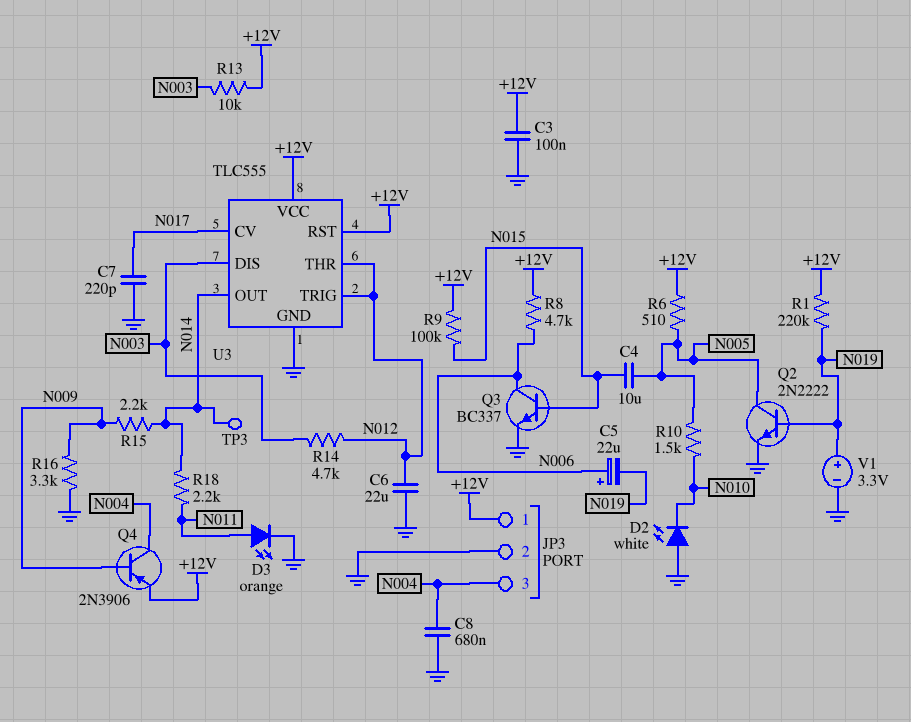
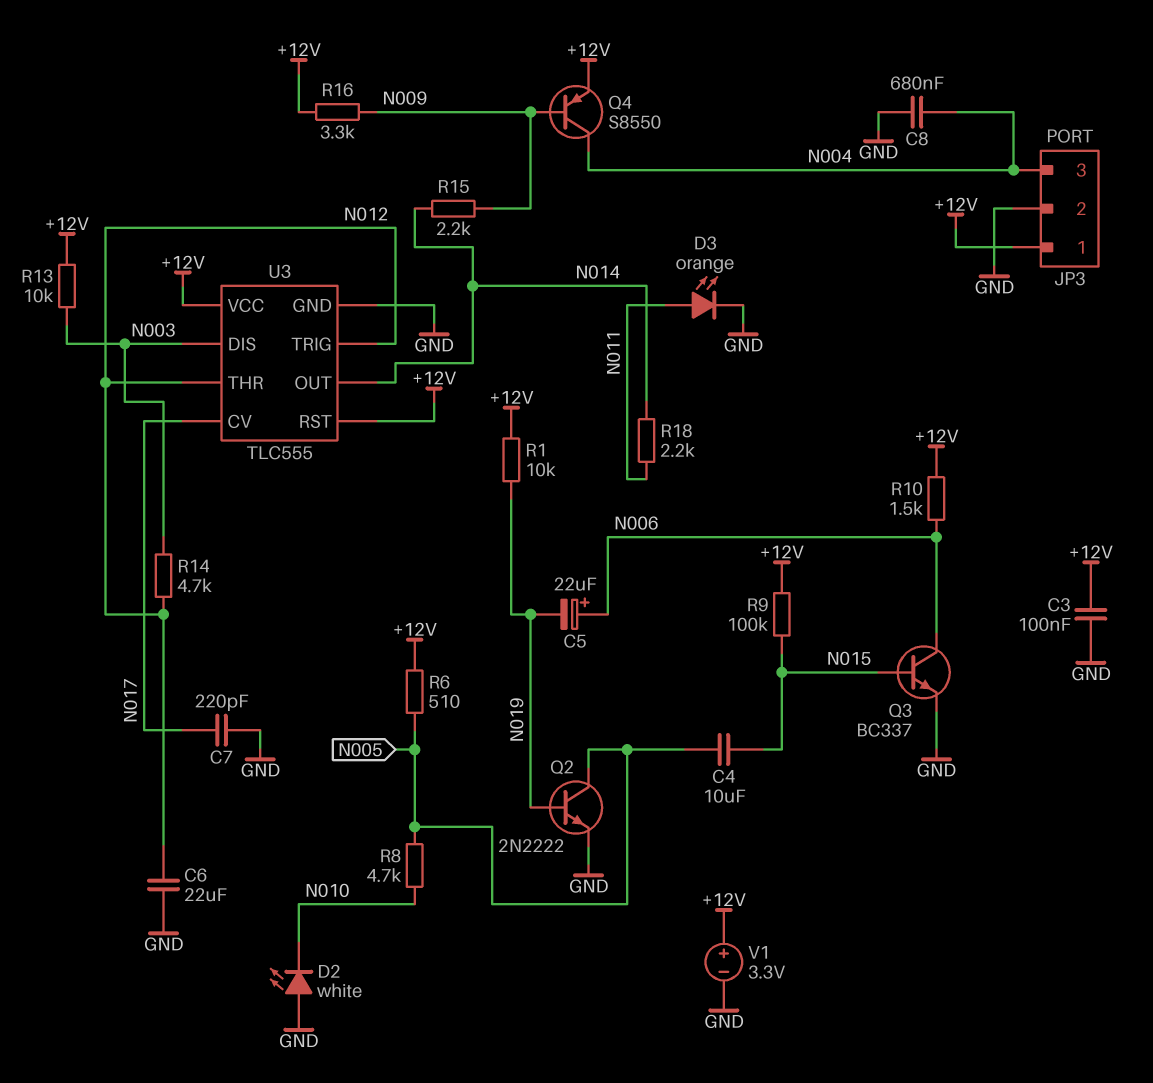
Q4: PNP 2N3906 (B N009, C N004, E +12V) -> PNP S8550 (B N009, C N004, E +12V)
R1: 220k (+12V, N019) -> 10k (+12V, N019)
R8: 4.7k (+12V, N006) -> 4.7k (N005, N010)
R10: 1.5k (N005, N010) -> 1.5k (+12V, N006)
R16: 3.3k (GND, N009) -> 3.3k (+12V, N009)
TP3: test point (N014) -> none
V1: 3.3V (plus N019, minus GND) -> 3.3V (plus +12V, minus GND)

